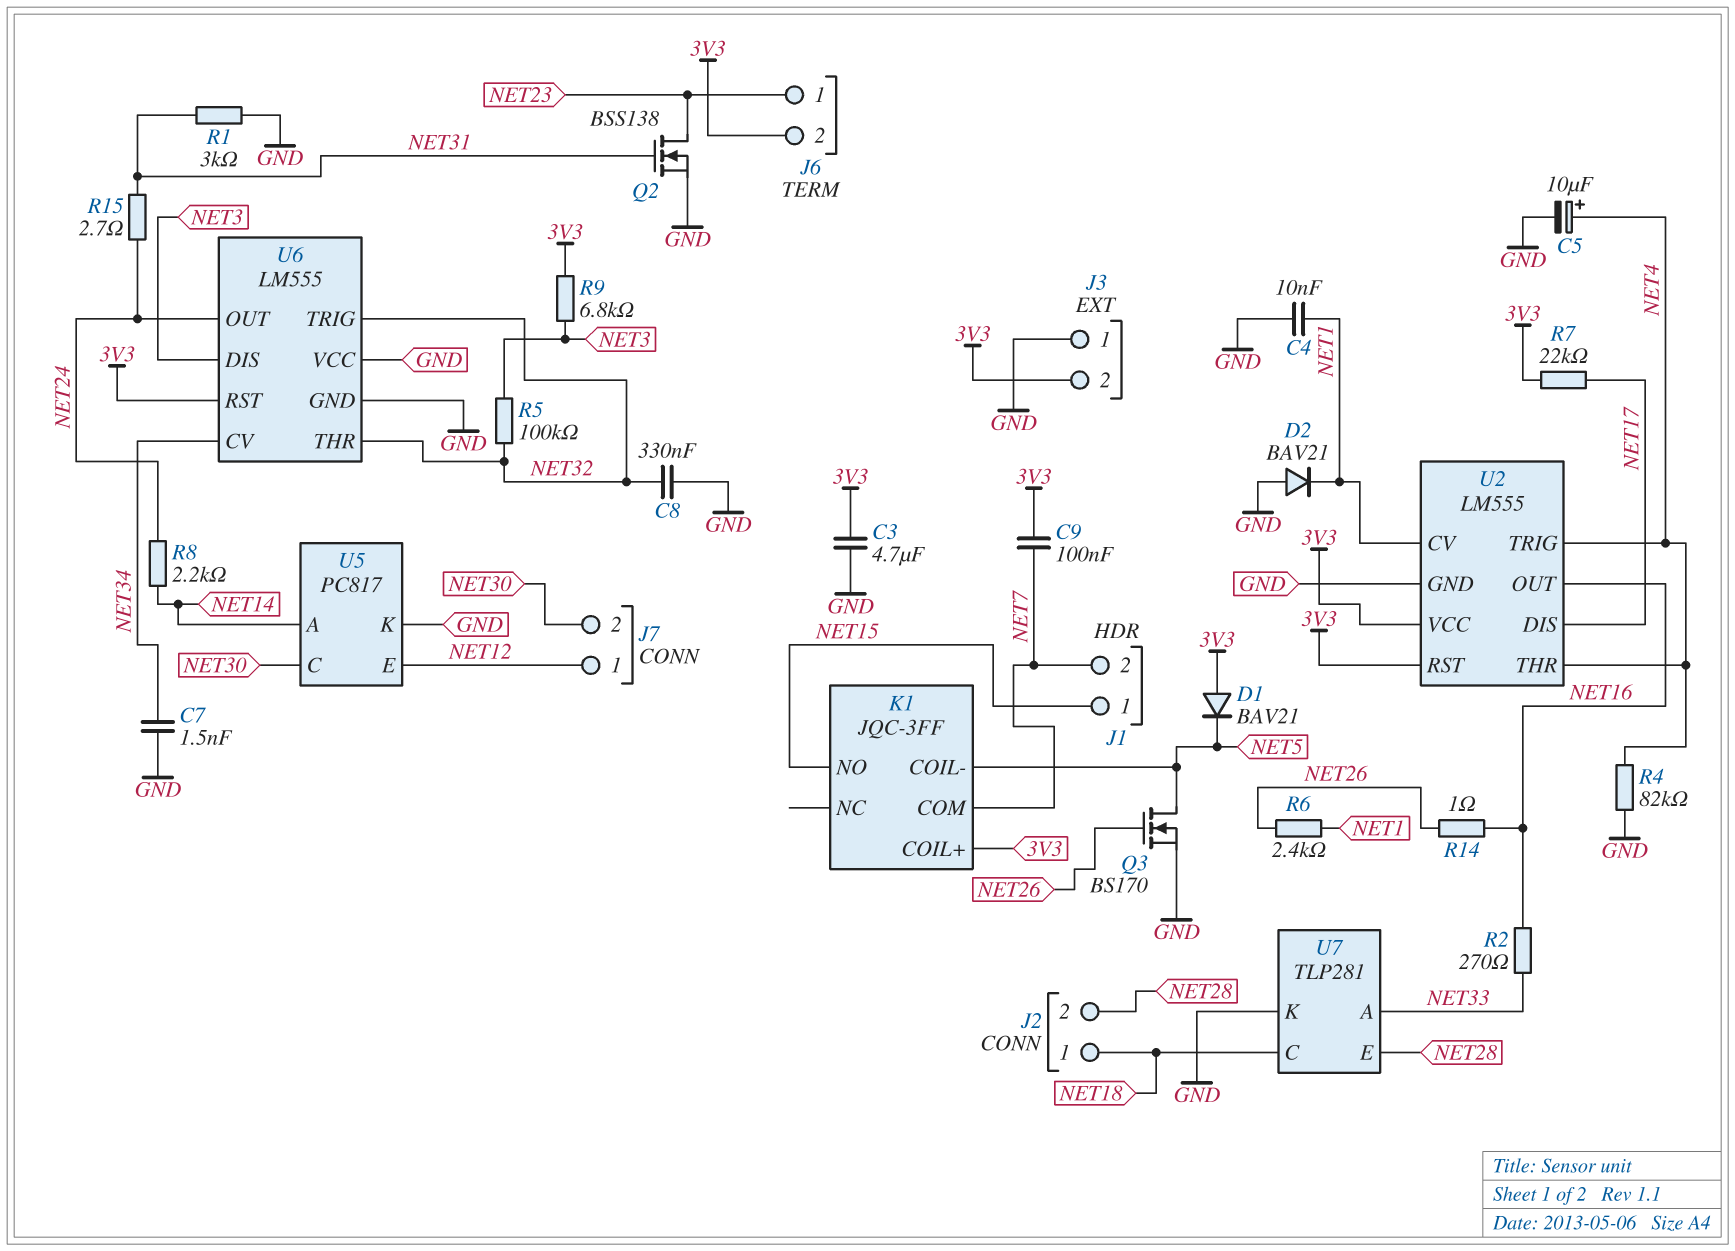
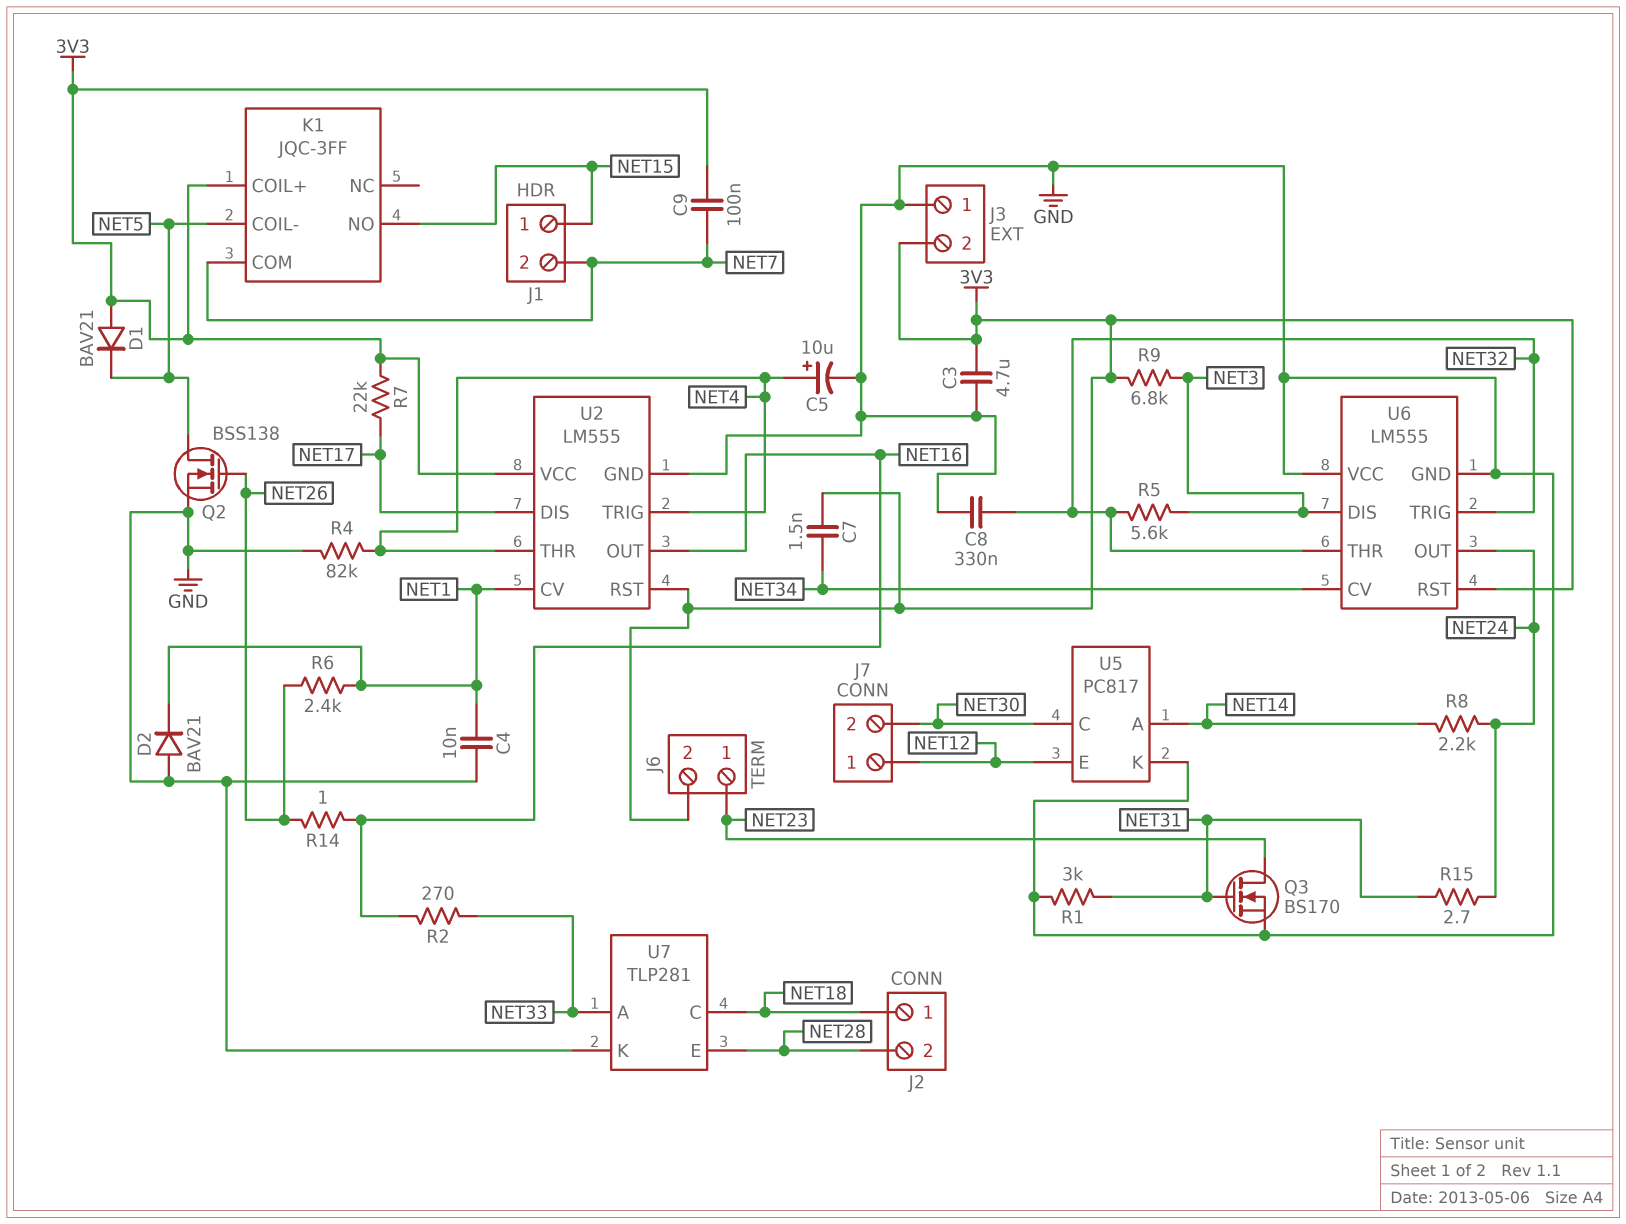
C7: 1.5nF (GND, NET34) -> 1.5nF (3V3, NET34)
Q2: NMOS BSS138 (G NET31, D NET23, S GND) -> NMOS BSS138 (G NET26, D NET5, S GND)
Q3: NMOS BS170 (G NET26, D NET5, S GND) -> NMOS BS170 (G NET31, D NET23, S GND)
R5: 100k (NET3, NET32) -> 5.6k (NET3, NET32)

